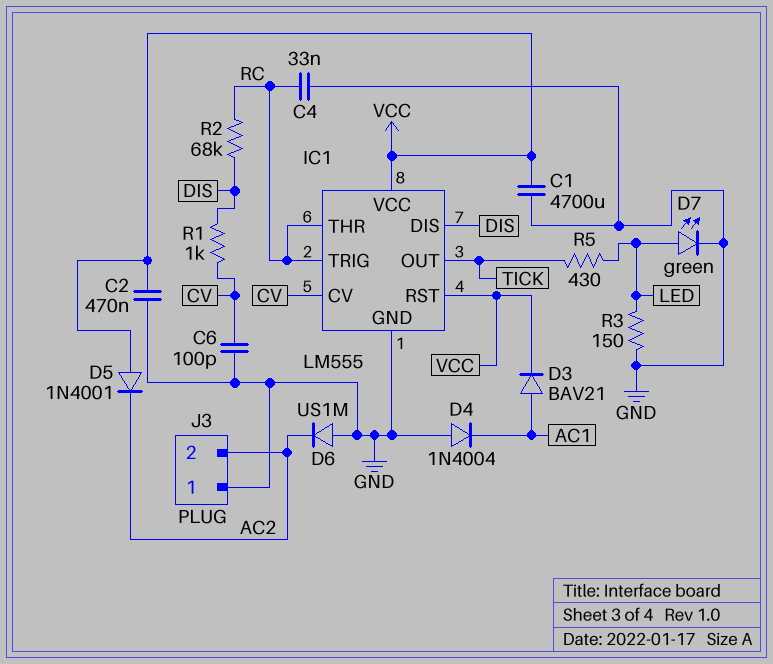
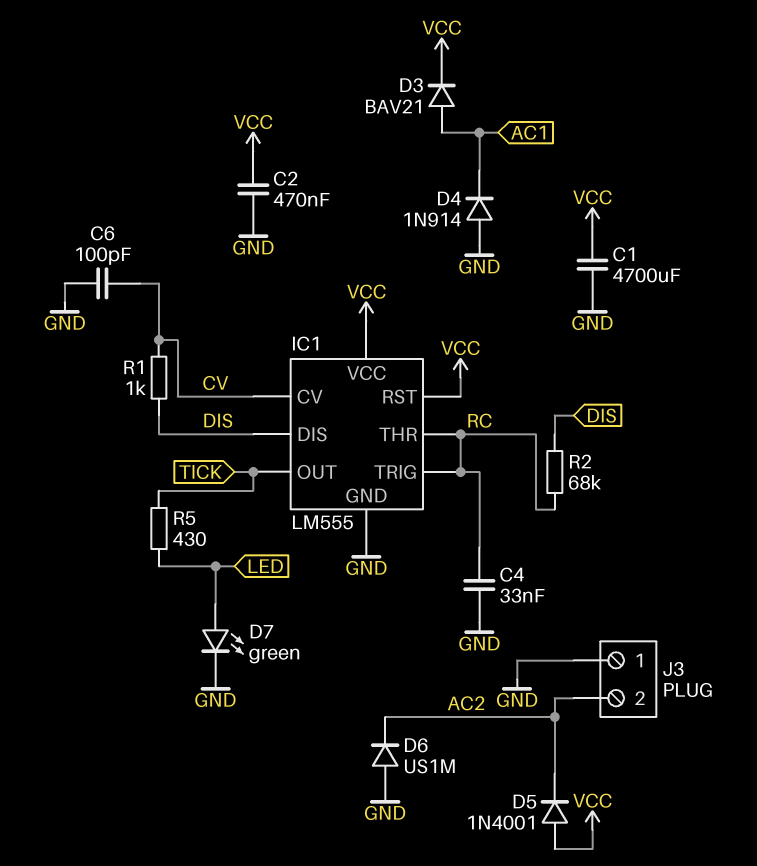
D4: diode 1N4004 (A GND, K AC1) -> diode 1N914 (A GND, K AC1)
R3: 150 (GND, LED) -> none

